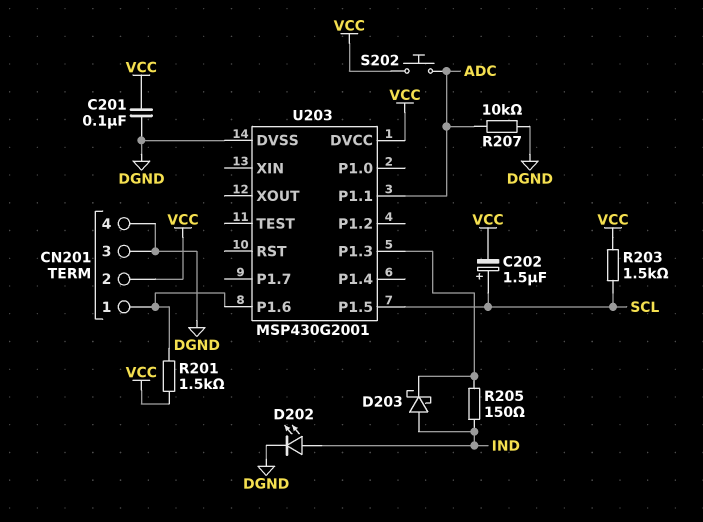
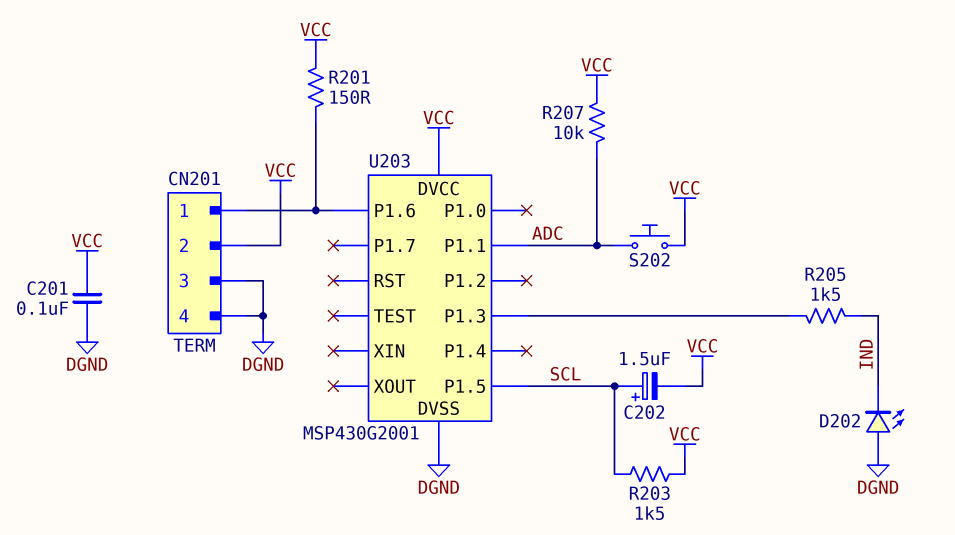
D202: LED (A IND, K DGND) -> LED (A DGND, K IND)
D203: schottky (A IND, K U203/P1.3) -> none
R201: 1.5k (CN201/1, VCC) -> 150 (CN201/1, VCC)
R205: 150 (IND, U203/P1.3) -> 1.5k (IND, U203/P1.3)
R207: 10k (ADC, DGND) -> 10k (ADC, VCC)

